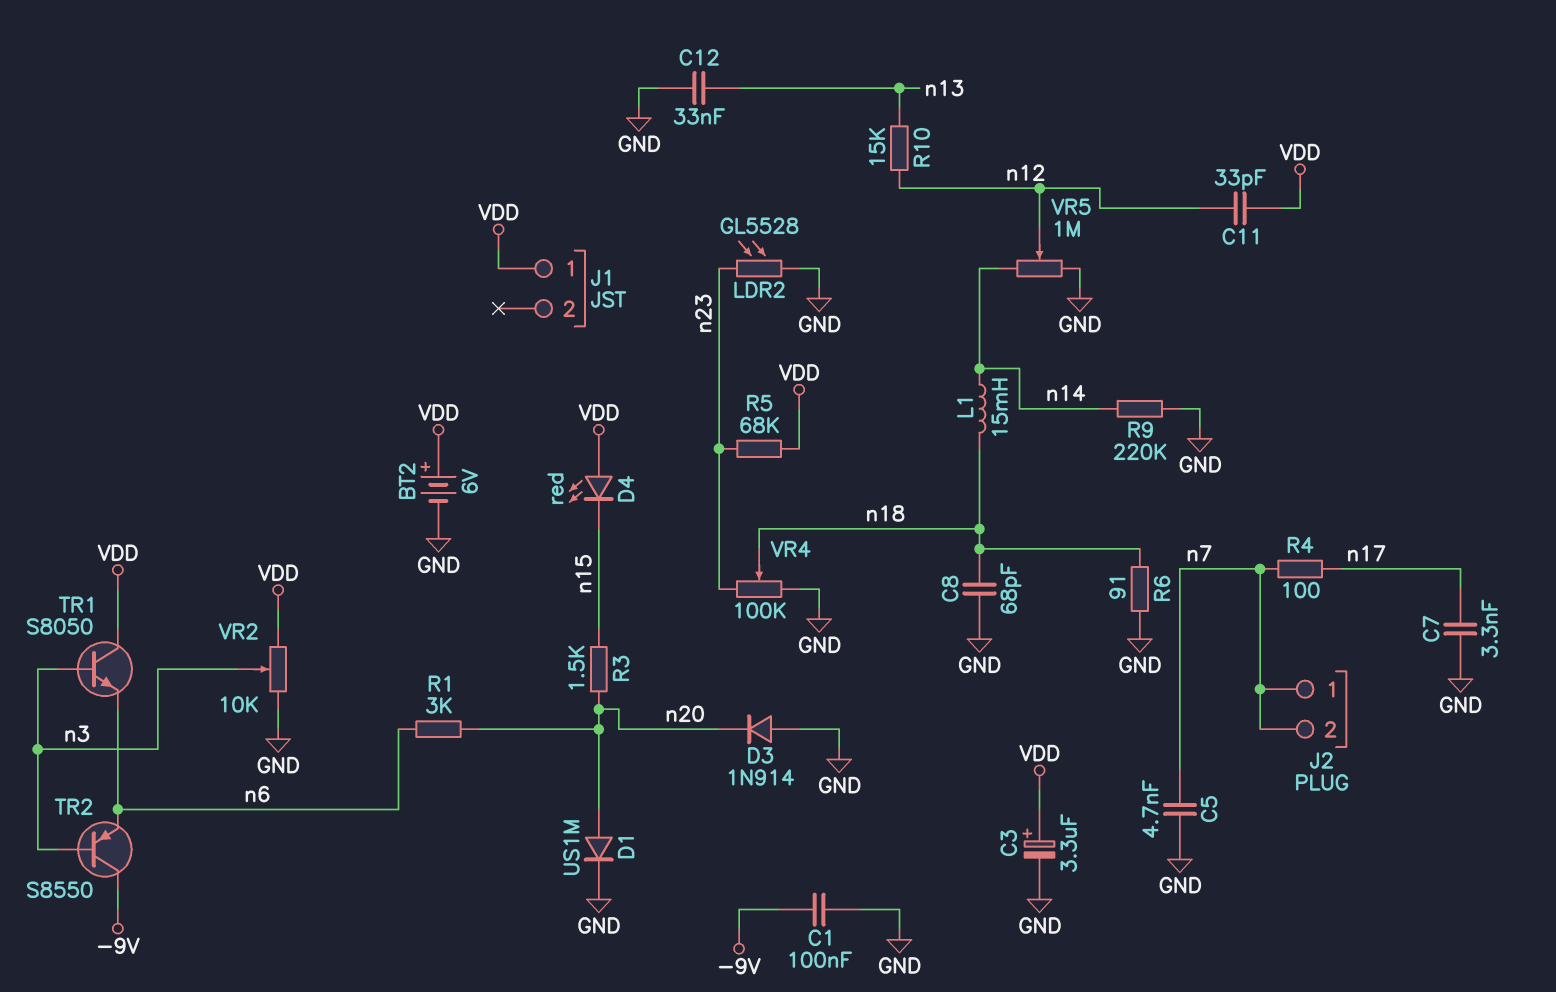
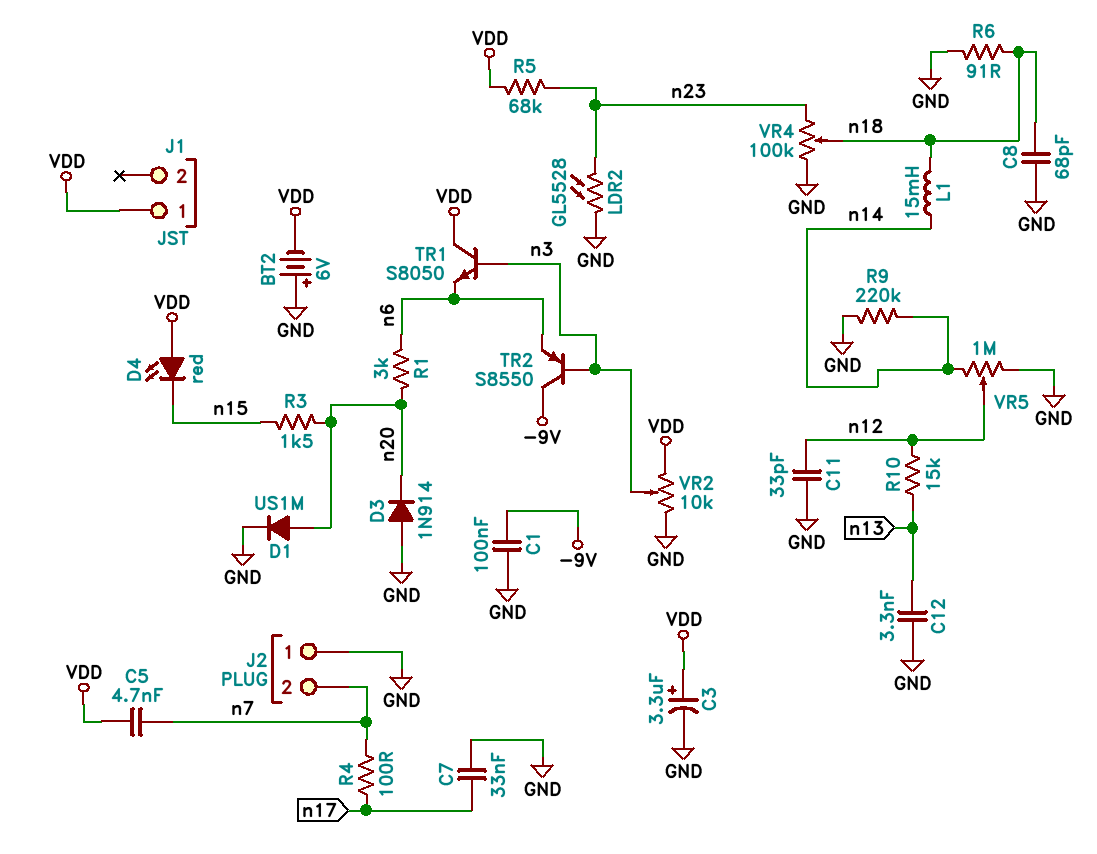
BT2: 6V (plus VDD, minus GND) -> 6V (plus GND, minus VDD)
C5: 4.7nF (GND, n7) -> 4.7nF (VDD, n7)
C7: 3.3nF (GND, n17) -> 33nF (GND, n17)
C11: 33pF (VDD, n12) -> 33pF (GND, n12)
C12: 33nF (GND, n13) -> 3.3nF (GND, n13)
J2 pin 1: n7 -> GND

